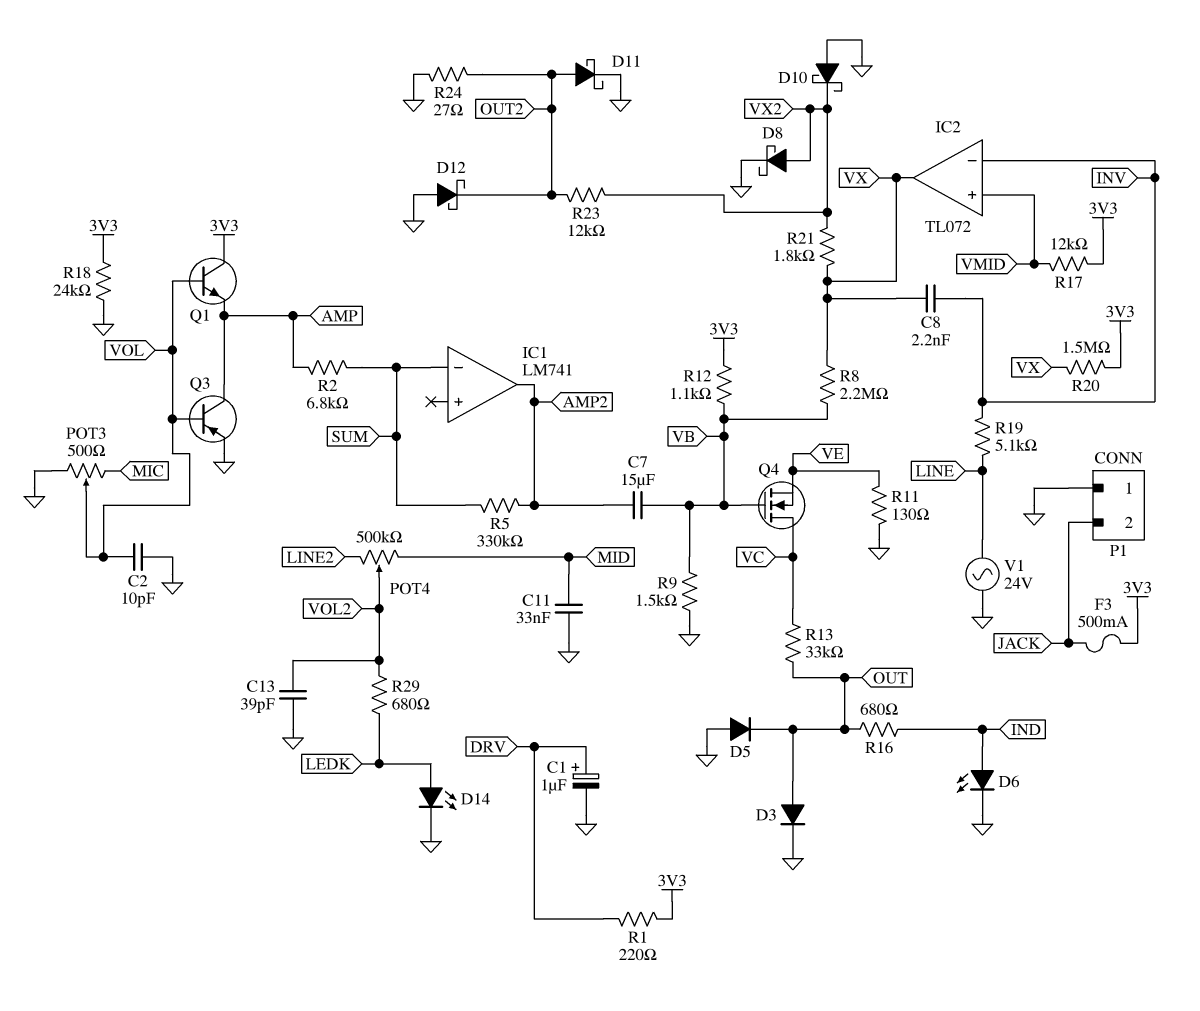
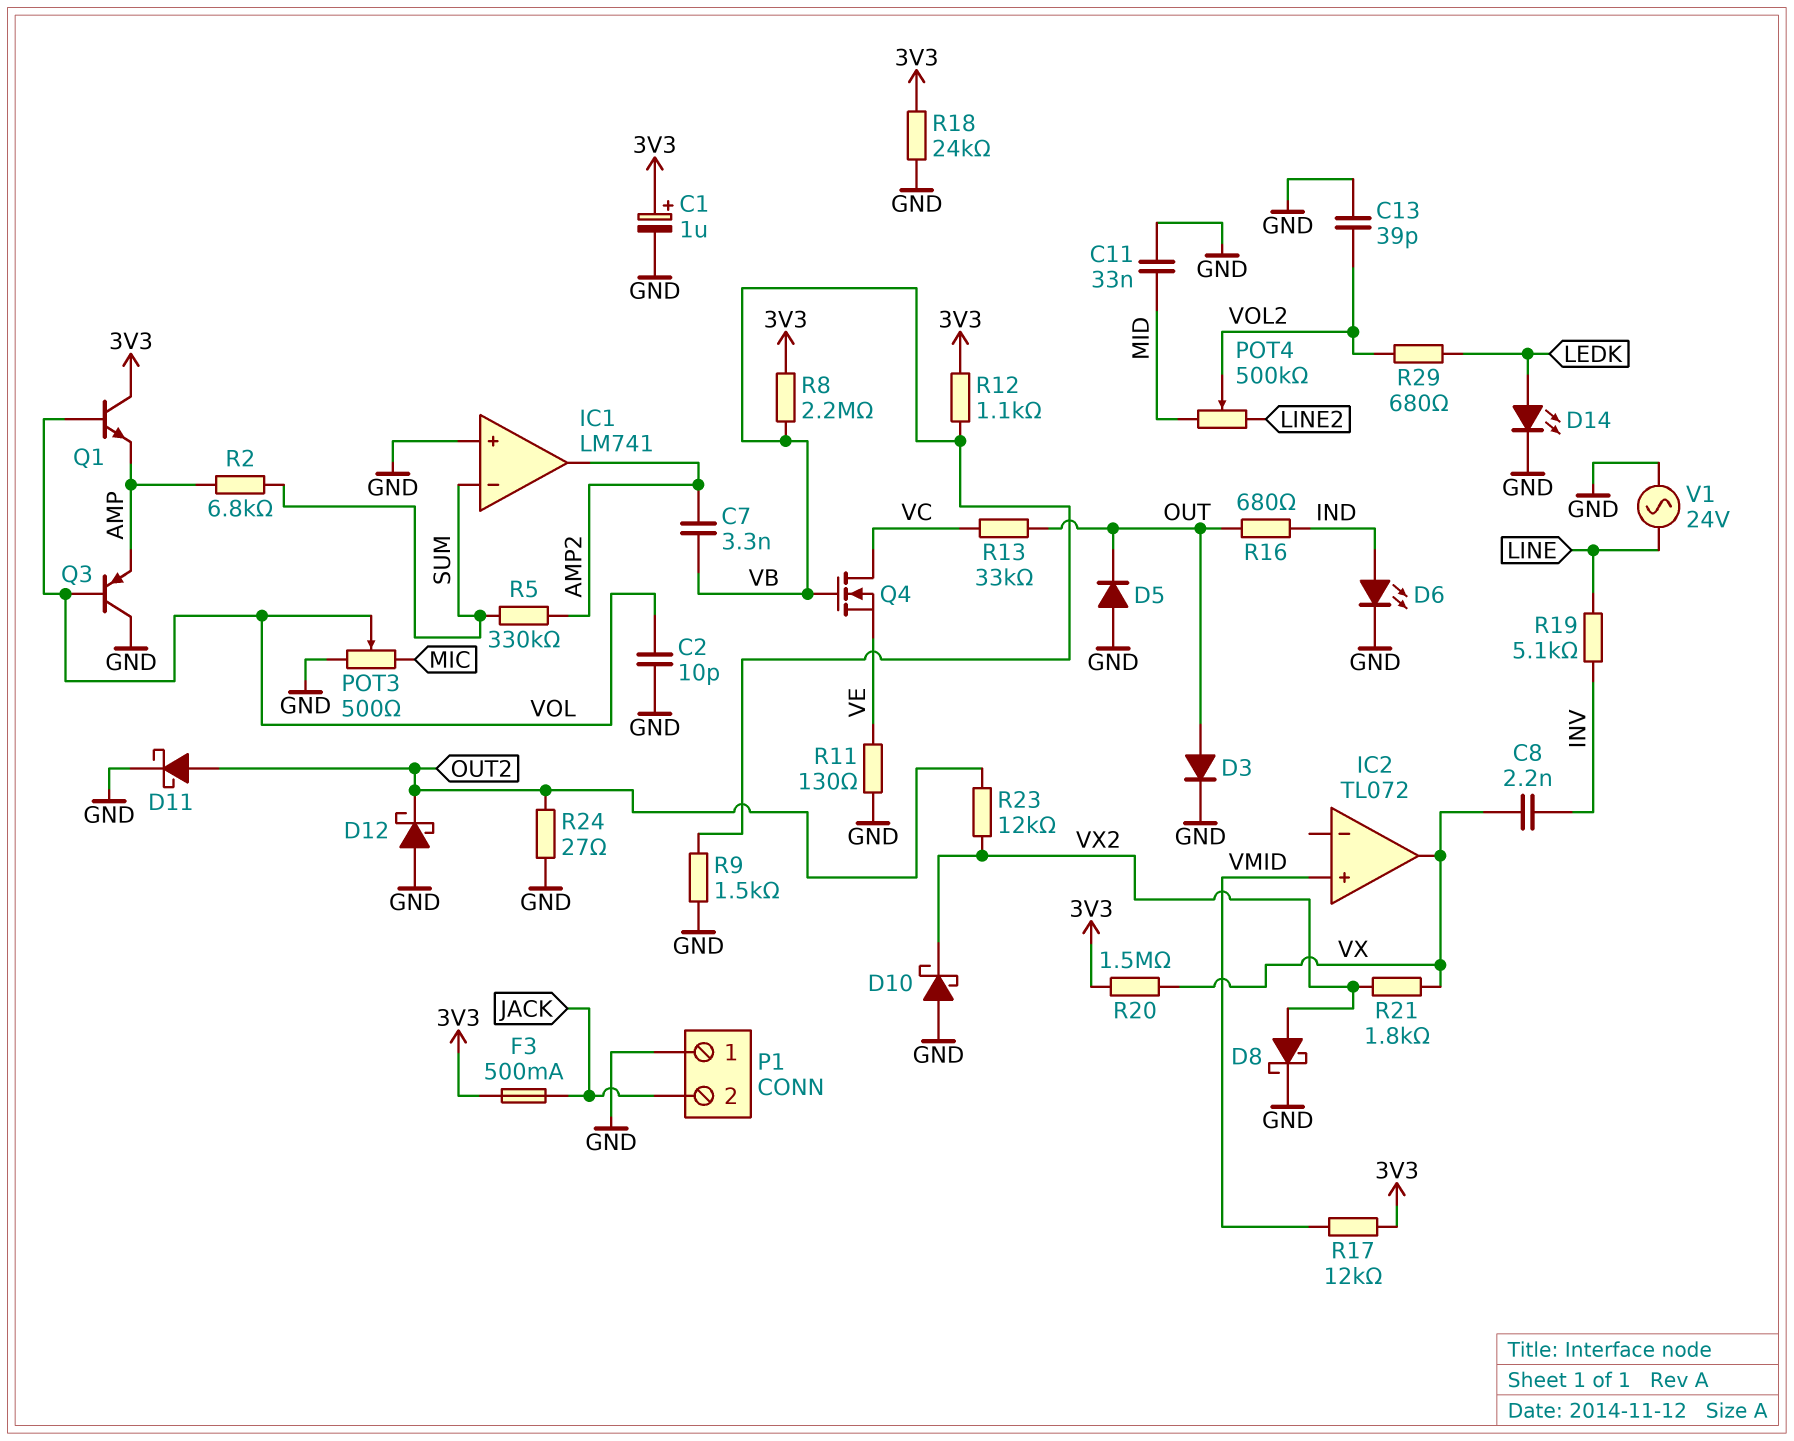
C1: 1uF (plus DRV, minus GND) -> 1uF (plus 3V3, minus GND)
C7: 15uF (AMP2, VB) -> 3.3nF (AMP2, VB)
IC1 pin in+: none -> GND
IC2 pin in-: INV -> none
Q3: PNP (B VOL, C AMP, E GND) -> PNP (B VOL, C GND, E AMP)
R1: 220 (3V3, DRV) -> none
R8: 2.2M (VB, VX) -> 2.2M (3V3, VB)

